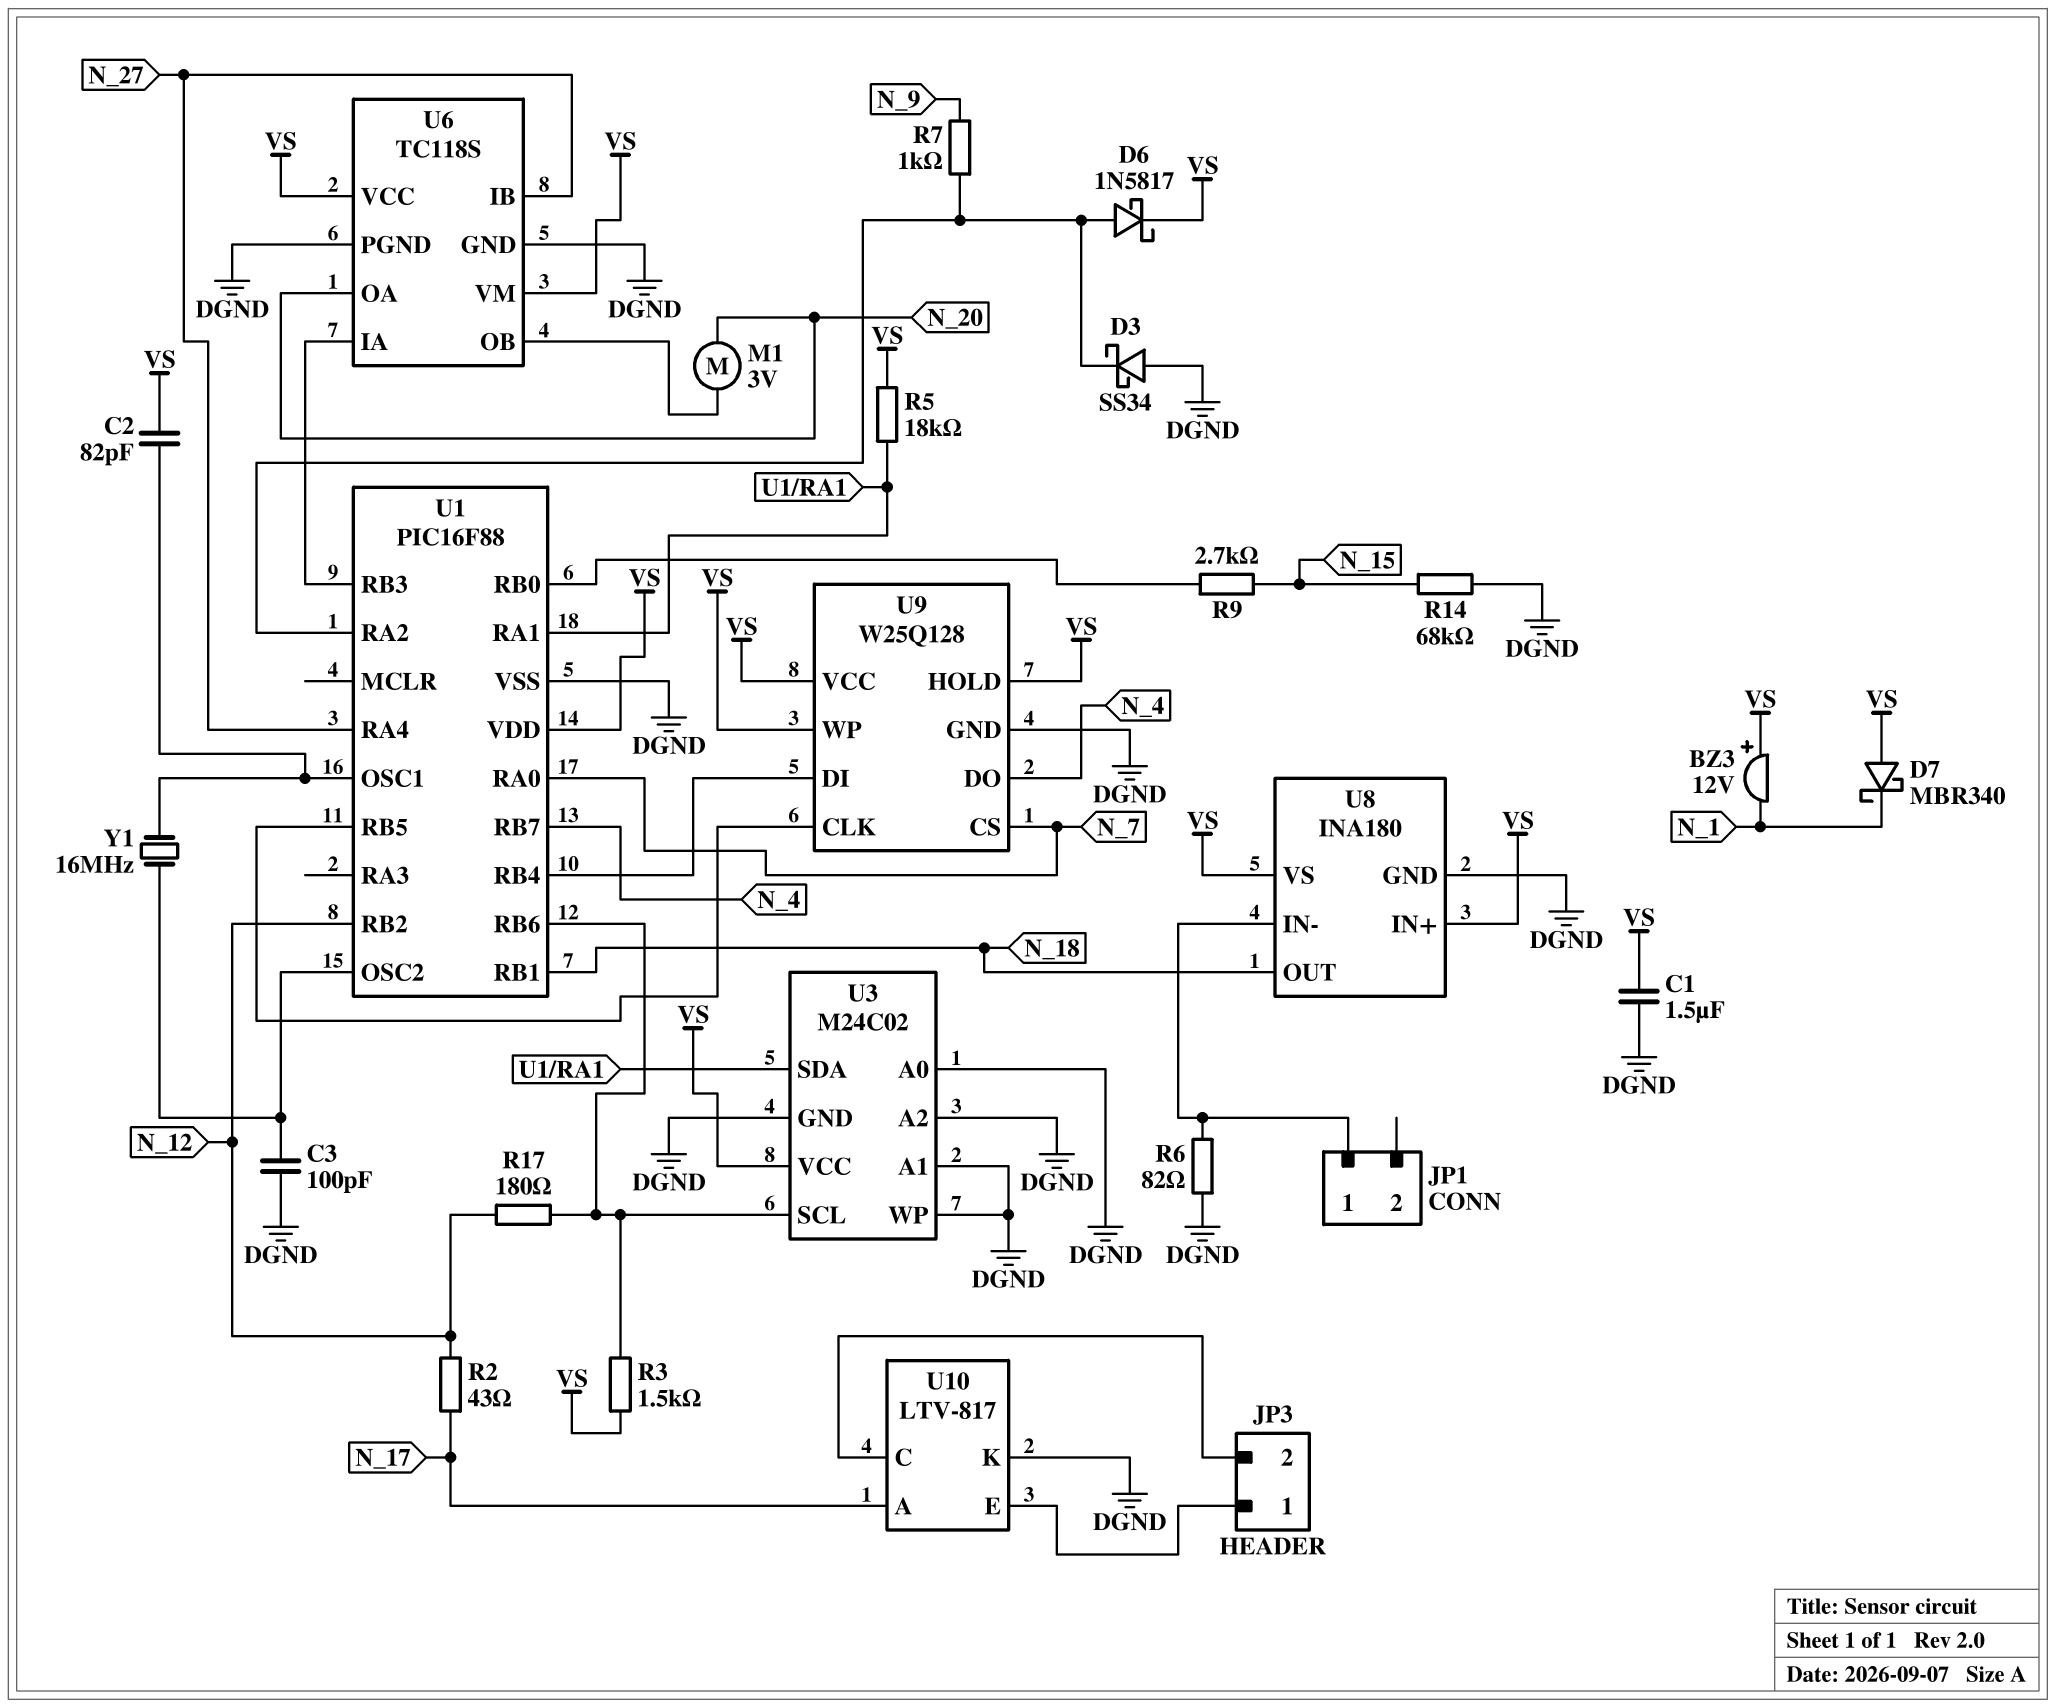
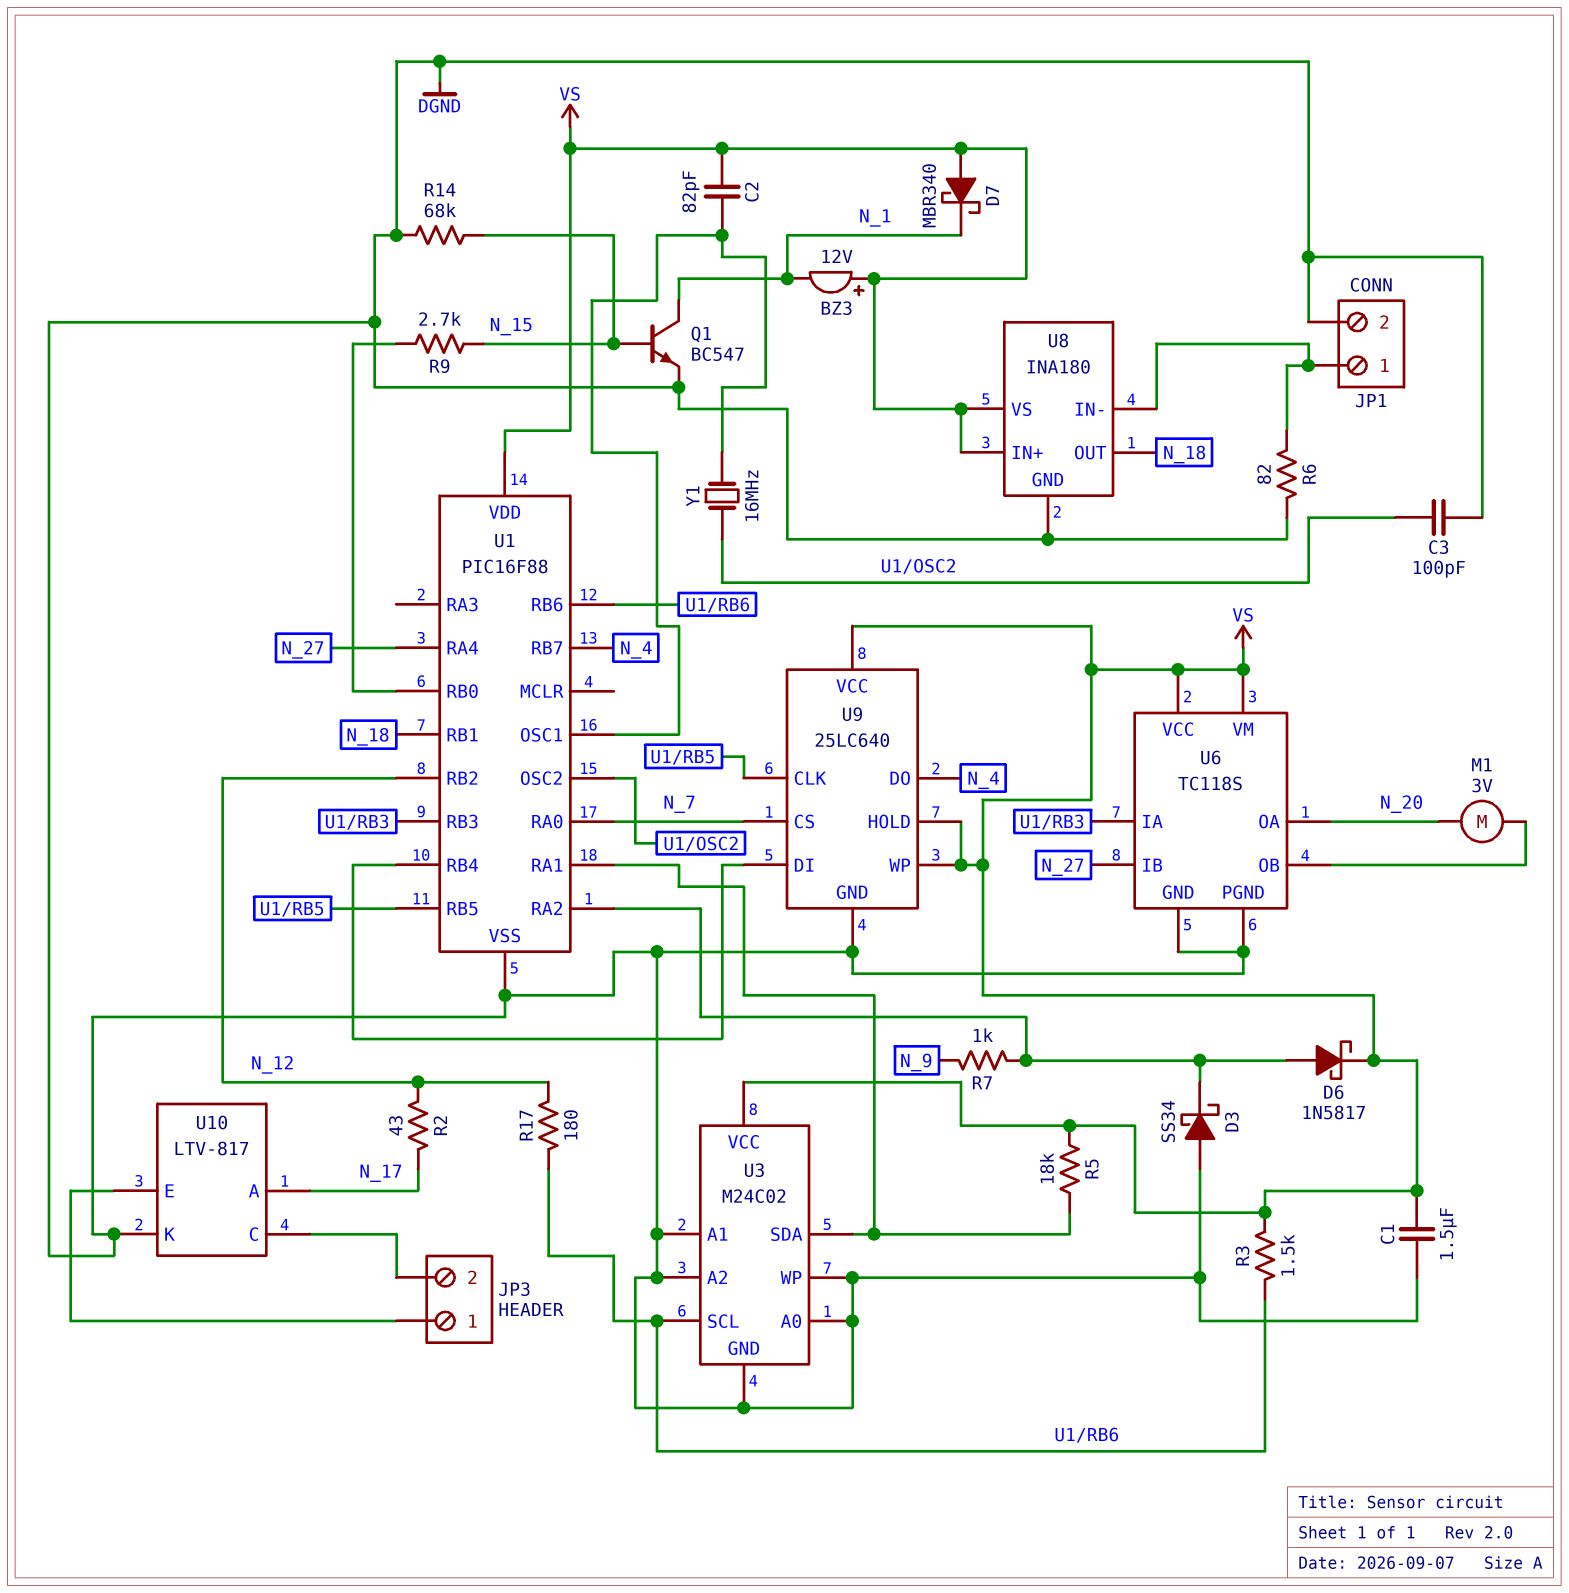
JP1 pin 2: none -> DGND
Q1: none -> NPN BC547 (B N_15, C N_1, E DGND)
U9: W25Q128 -> 25LC640

